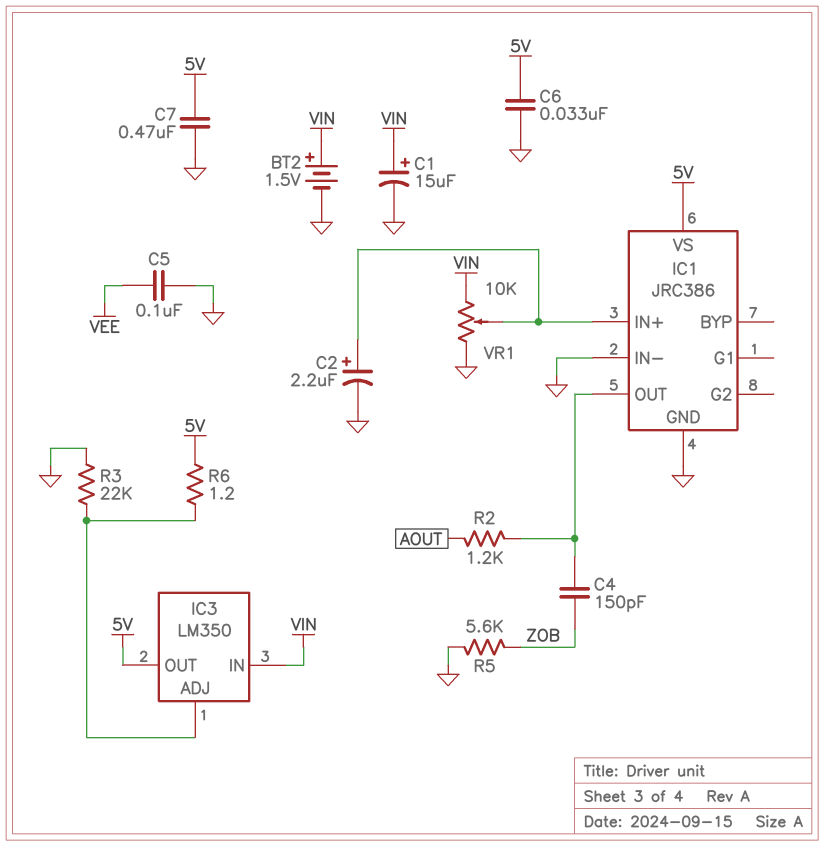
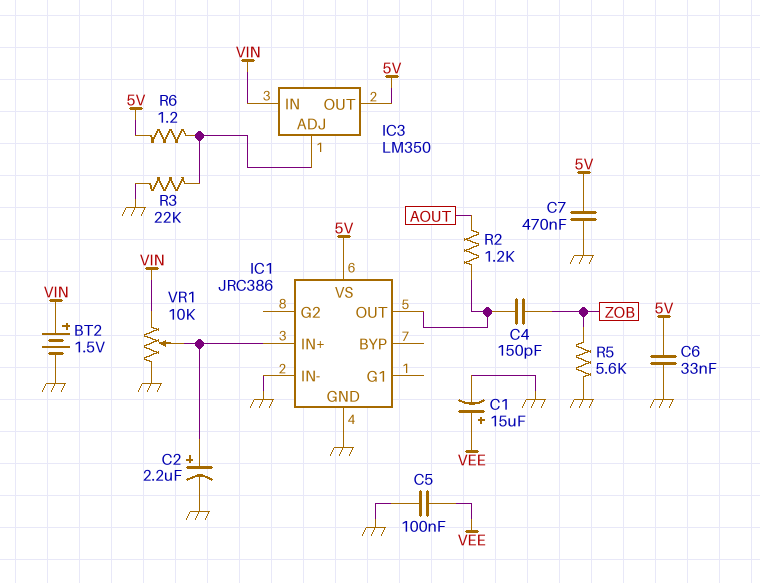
C1: 15uF (plus VIN, minus GND) -> 15uF (plus VEE, minus GND)

